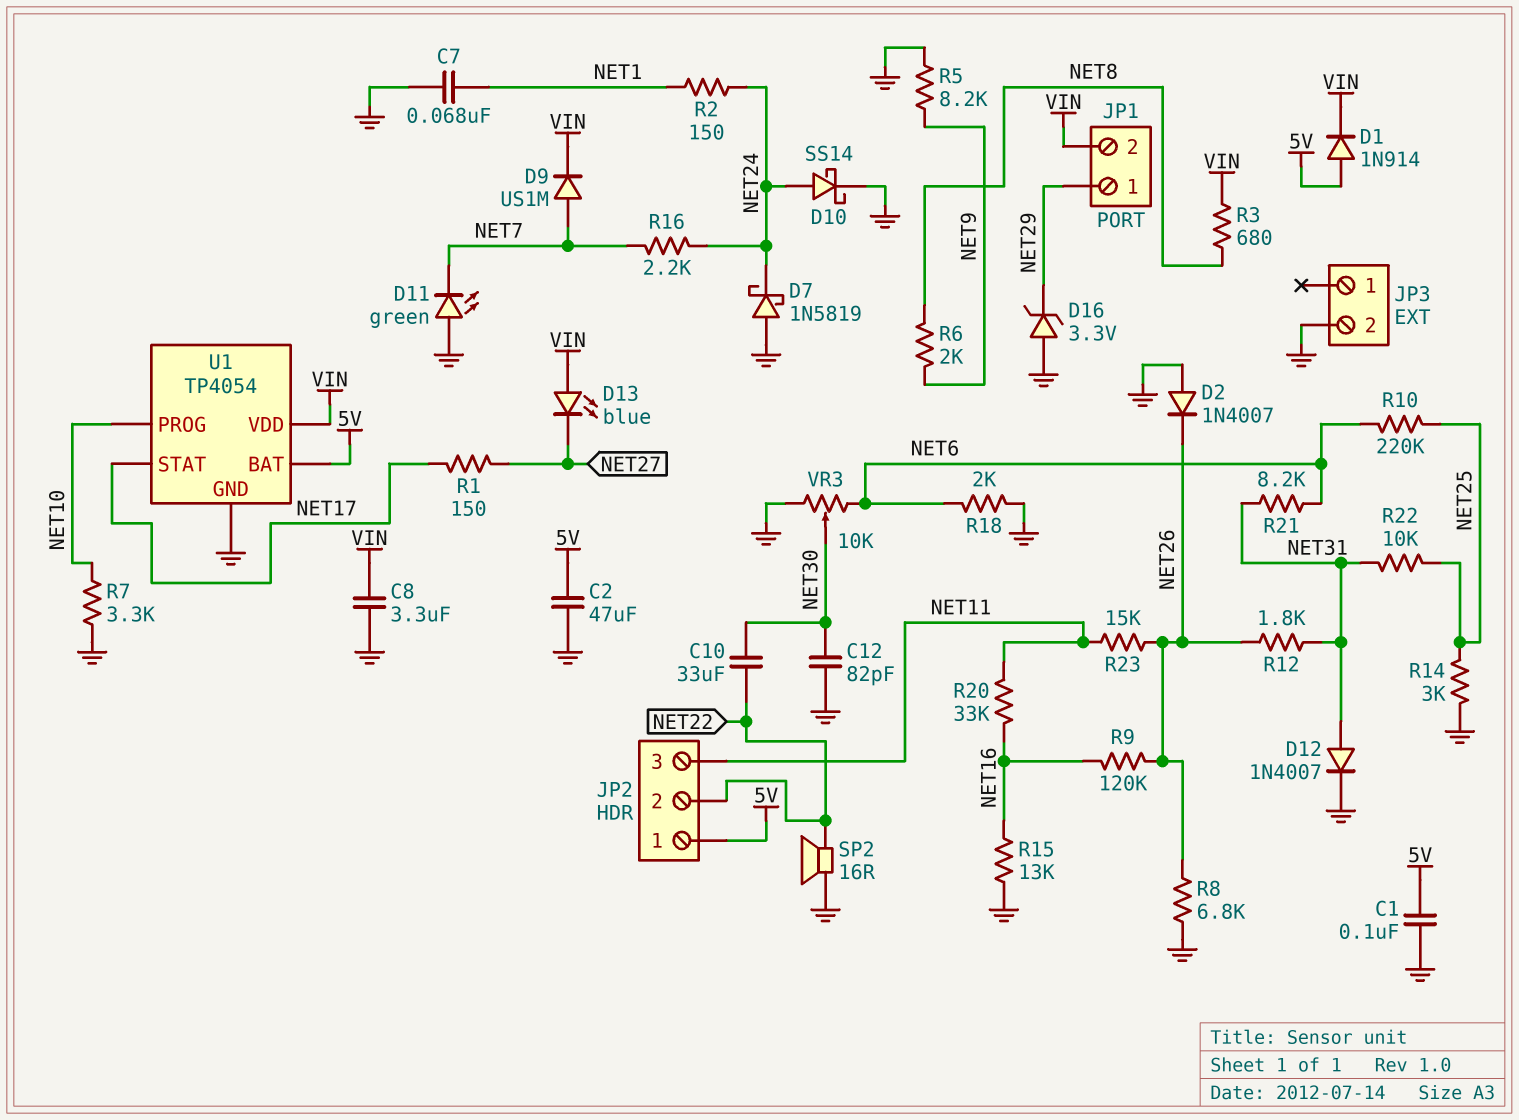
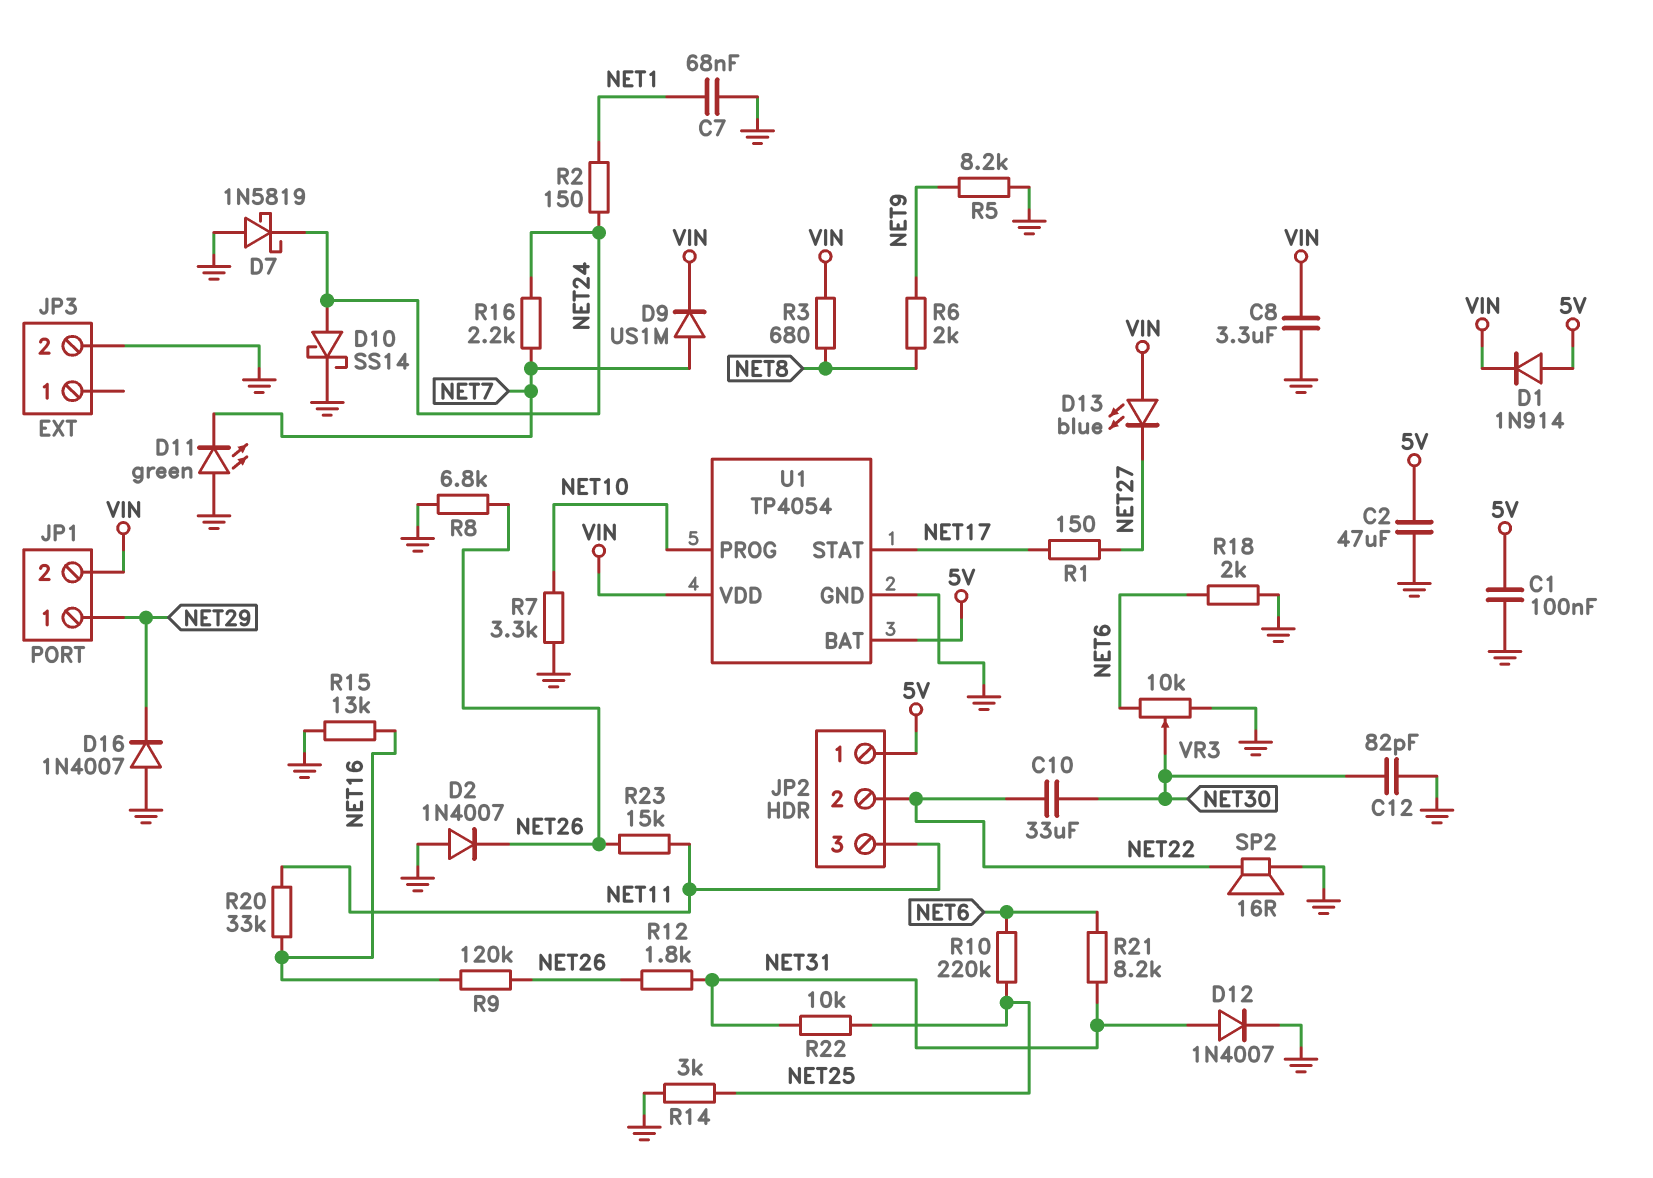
D16: zener 3.3V (A GND, K NET29) -> diode 1N4007 (A GND, K NET29)

